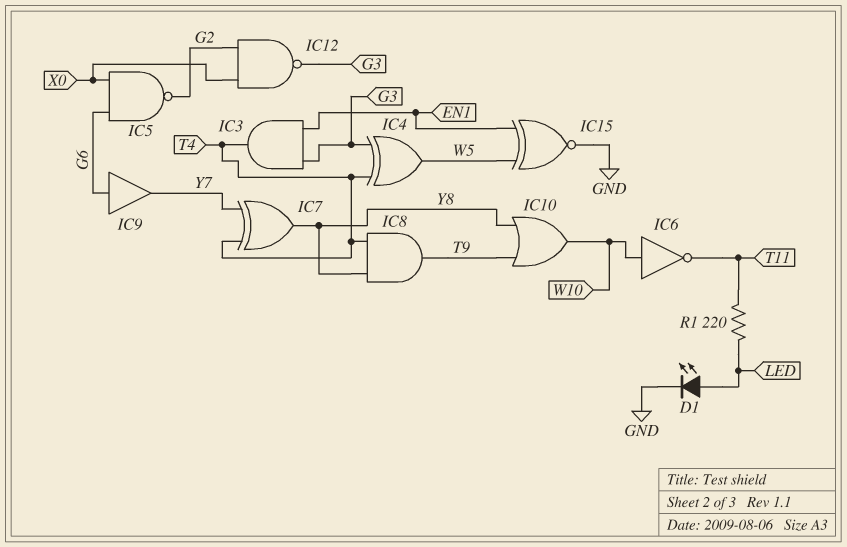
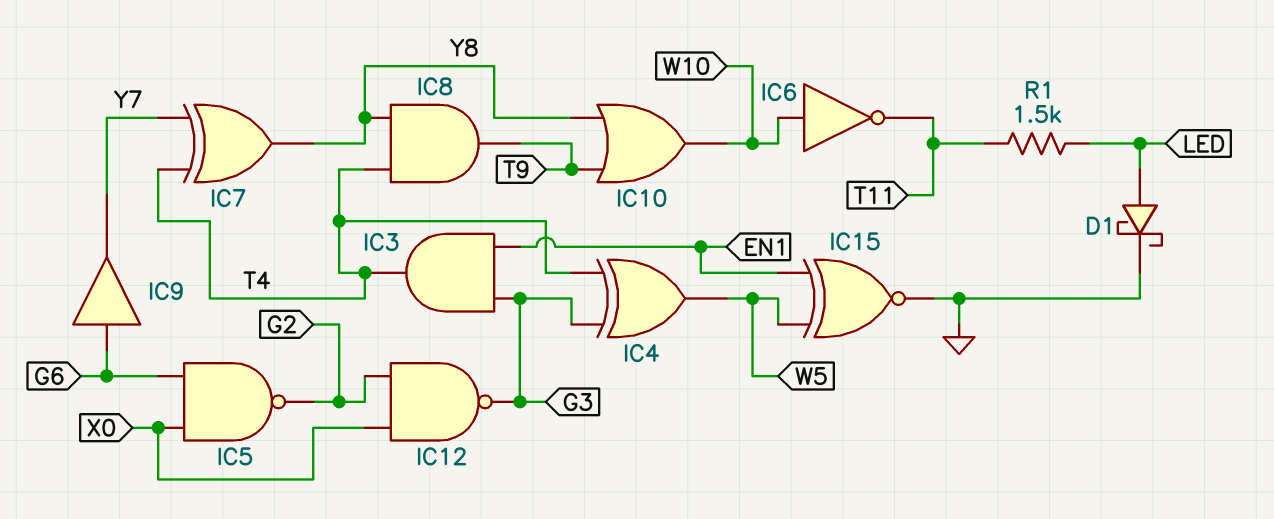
D1: LED (A LED, K GND) -> schottky (A LED, K GND)
R1: 220 (LED, T11) -> 1.5k (LED, T11)

